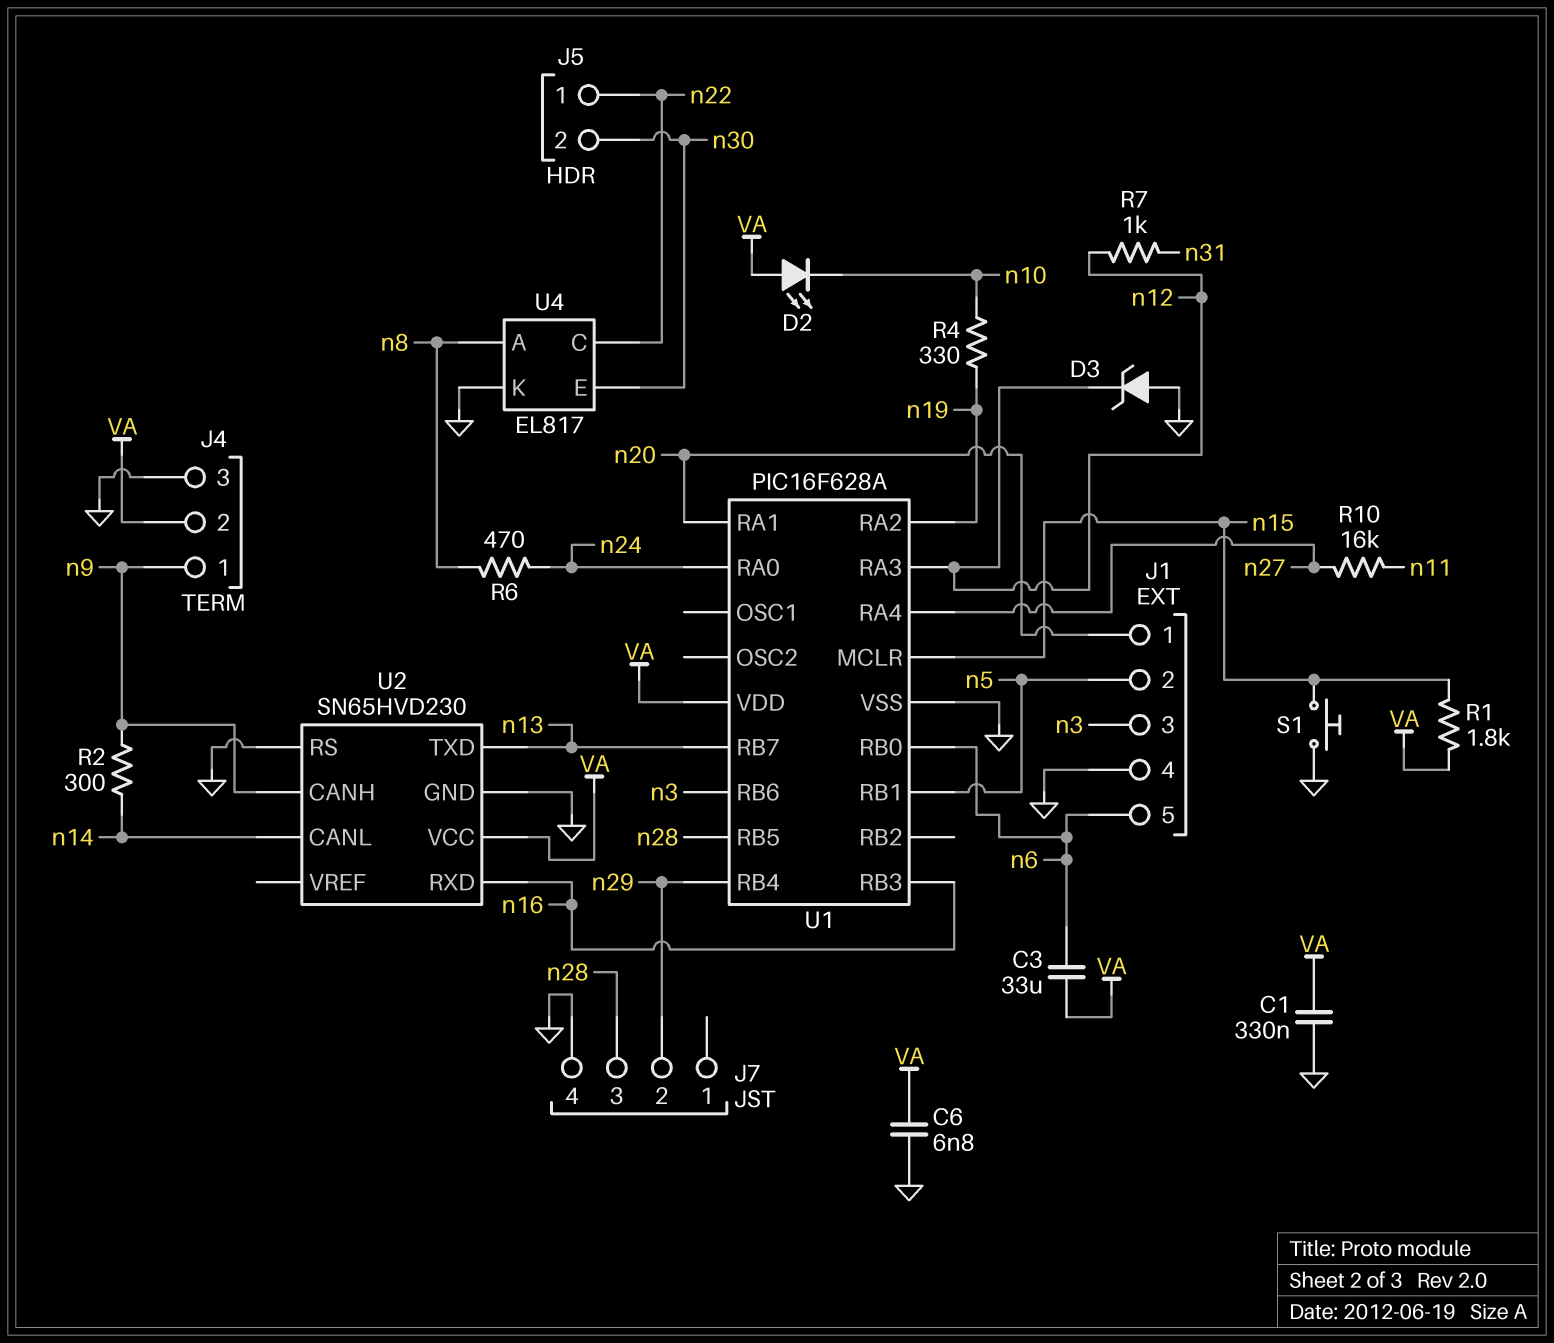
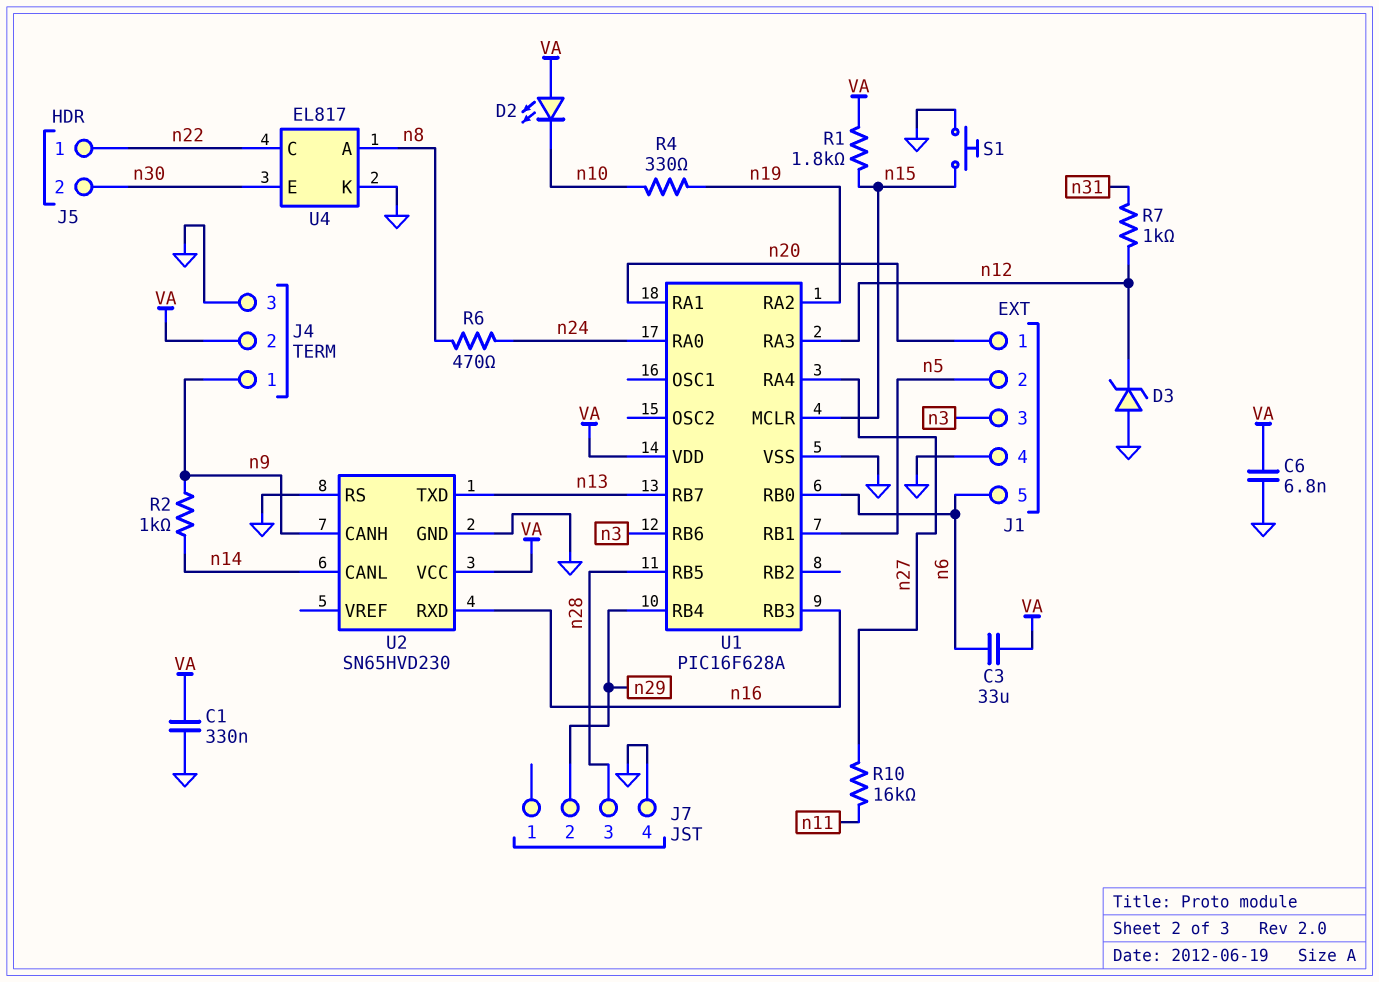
R2: 300 (n9, n14) -> 1k (n9, n14)

